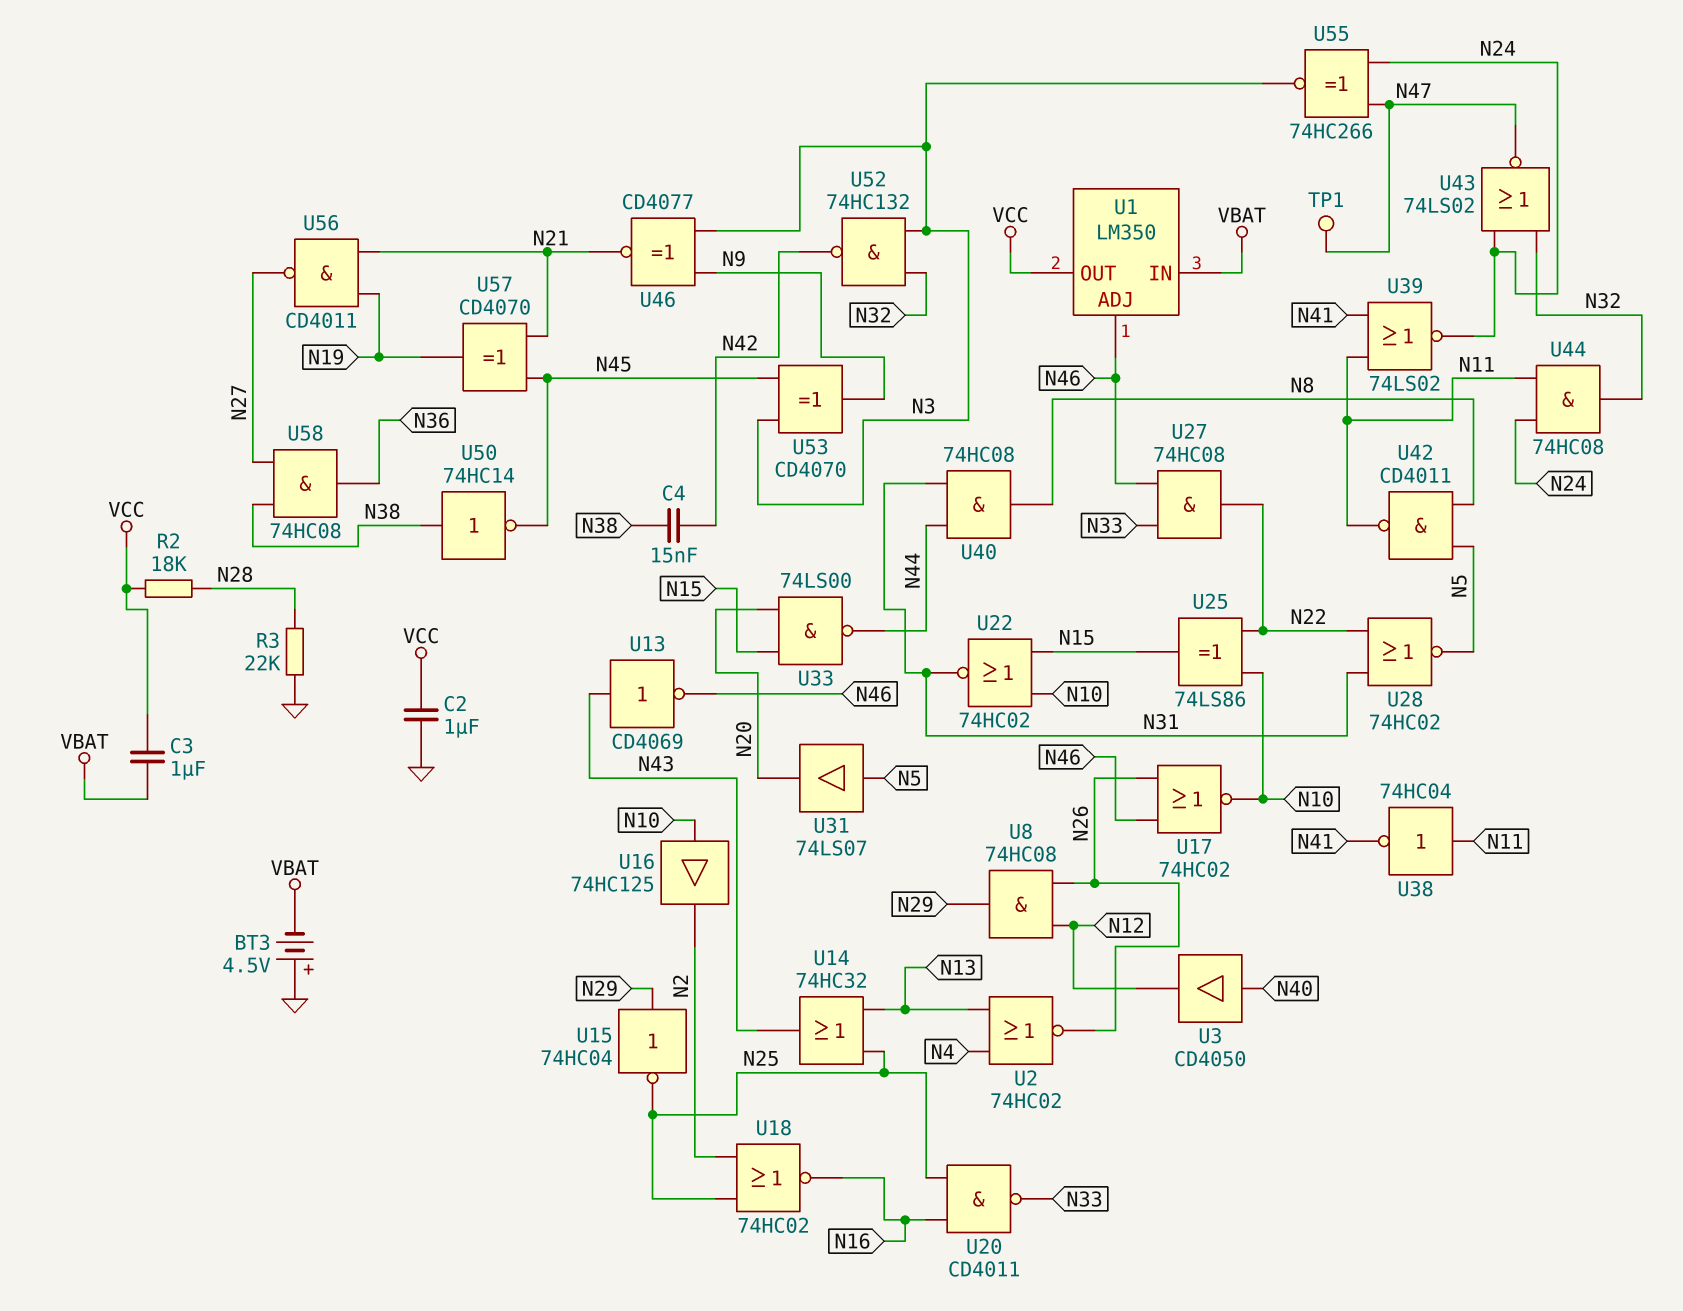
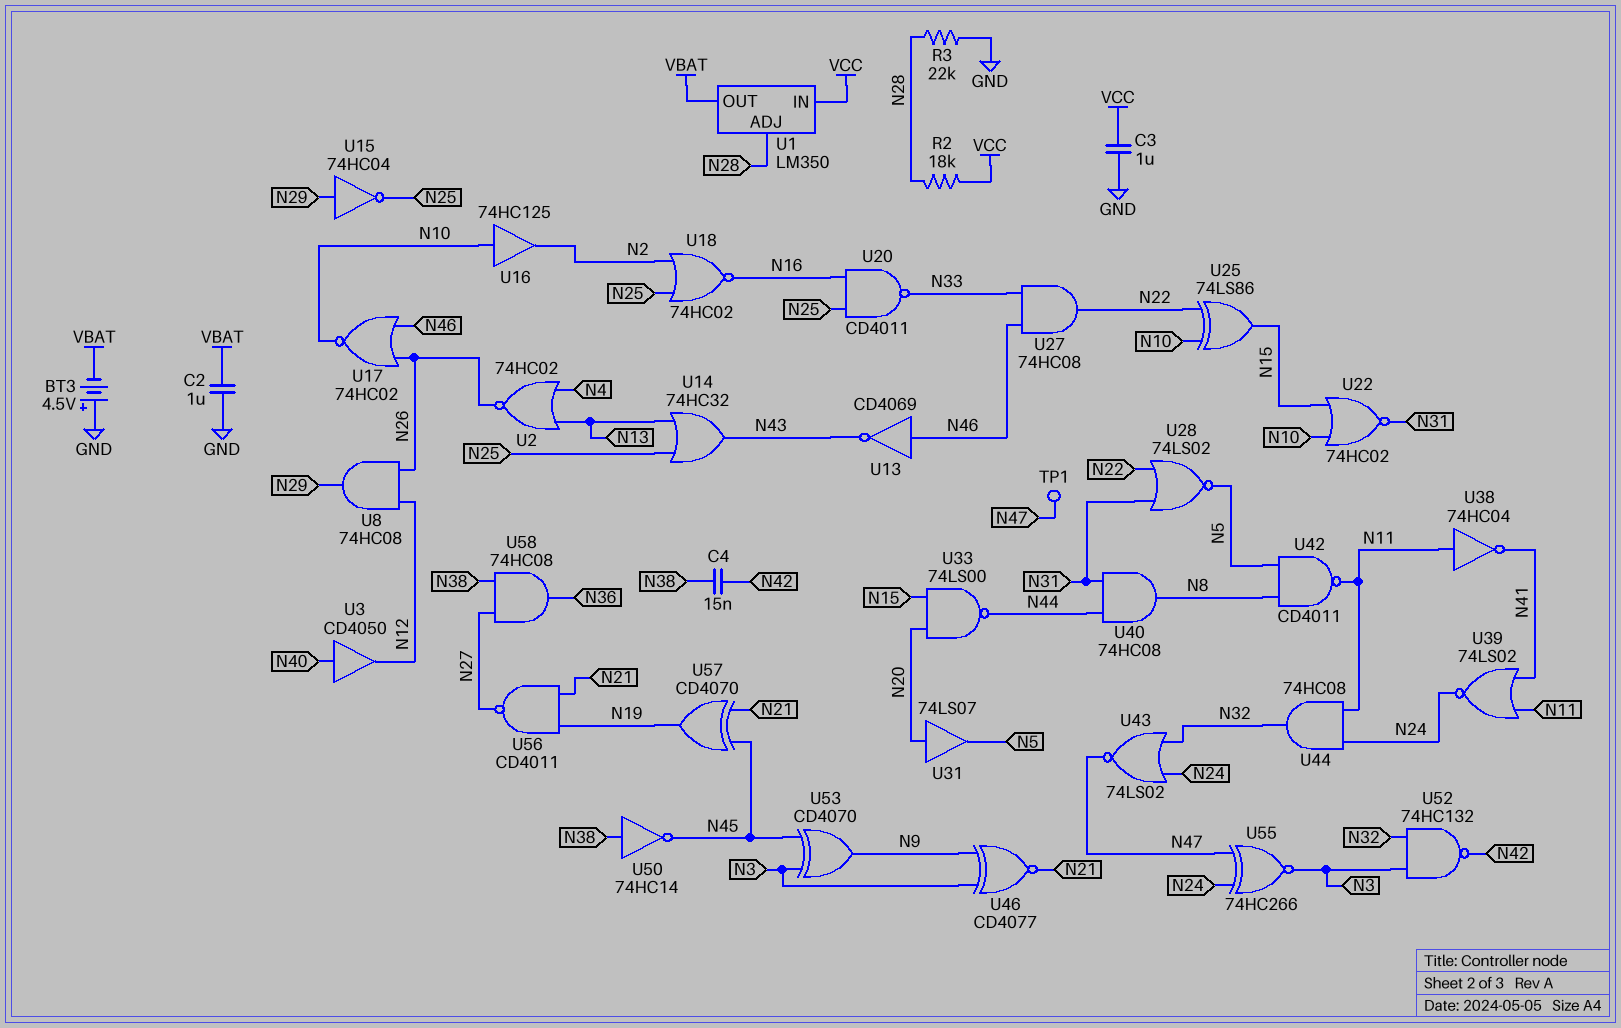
C2: 1uF (GND, VCC) -> 1uF (GND, VBAT)
C3: 1uF (VBAT, VCC) -> 1uF (GND, VCC)
U1 pin ADJ: N46 -> N28
U1 pin IN: VBAT -> VCC
U1 pin OUT: VCC -> VBAT
U13: NOT CD4069 (in N43, out N46) -> NOT CD4069 (in N46, out N43)
U28: NOR 74HC02 (in N22, in N31, out N5) -> NOR 74LS02 (in N22, in N31, out N5)
U31: buffer 74LS07 (in N5, out N20) -> buffer 74LS07 (in N20, out N5)

